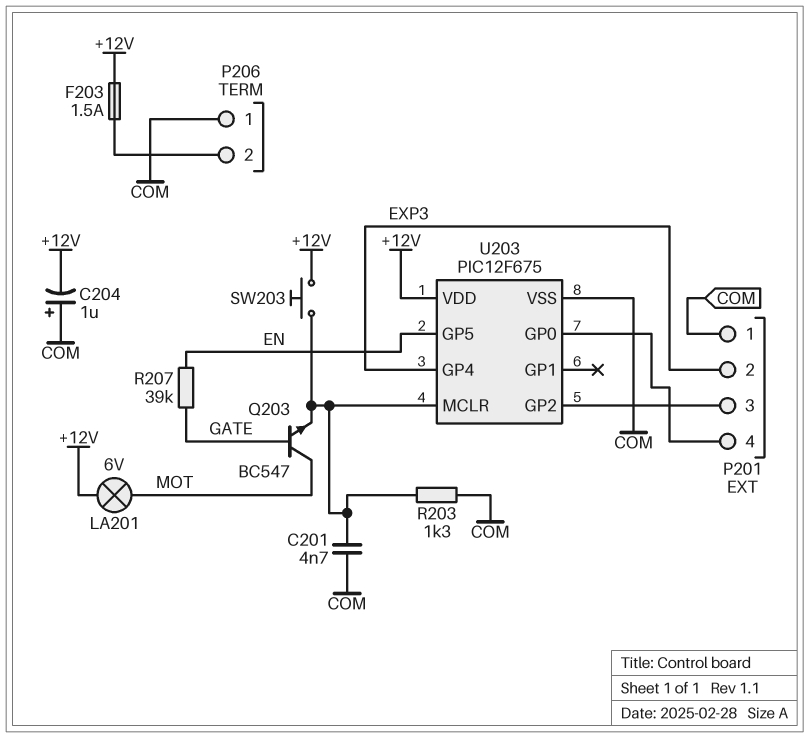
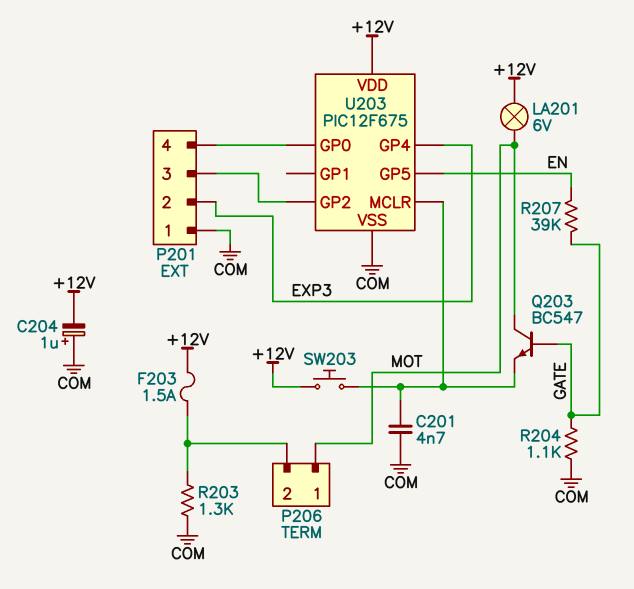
P206 pin 1: COM -> MOT
R203: 1.3k (COM, U203/MCLR) -> 1.3k (COM, P206/2)
R204: none -> 1.1k (COM, GATE)

